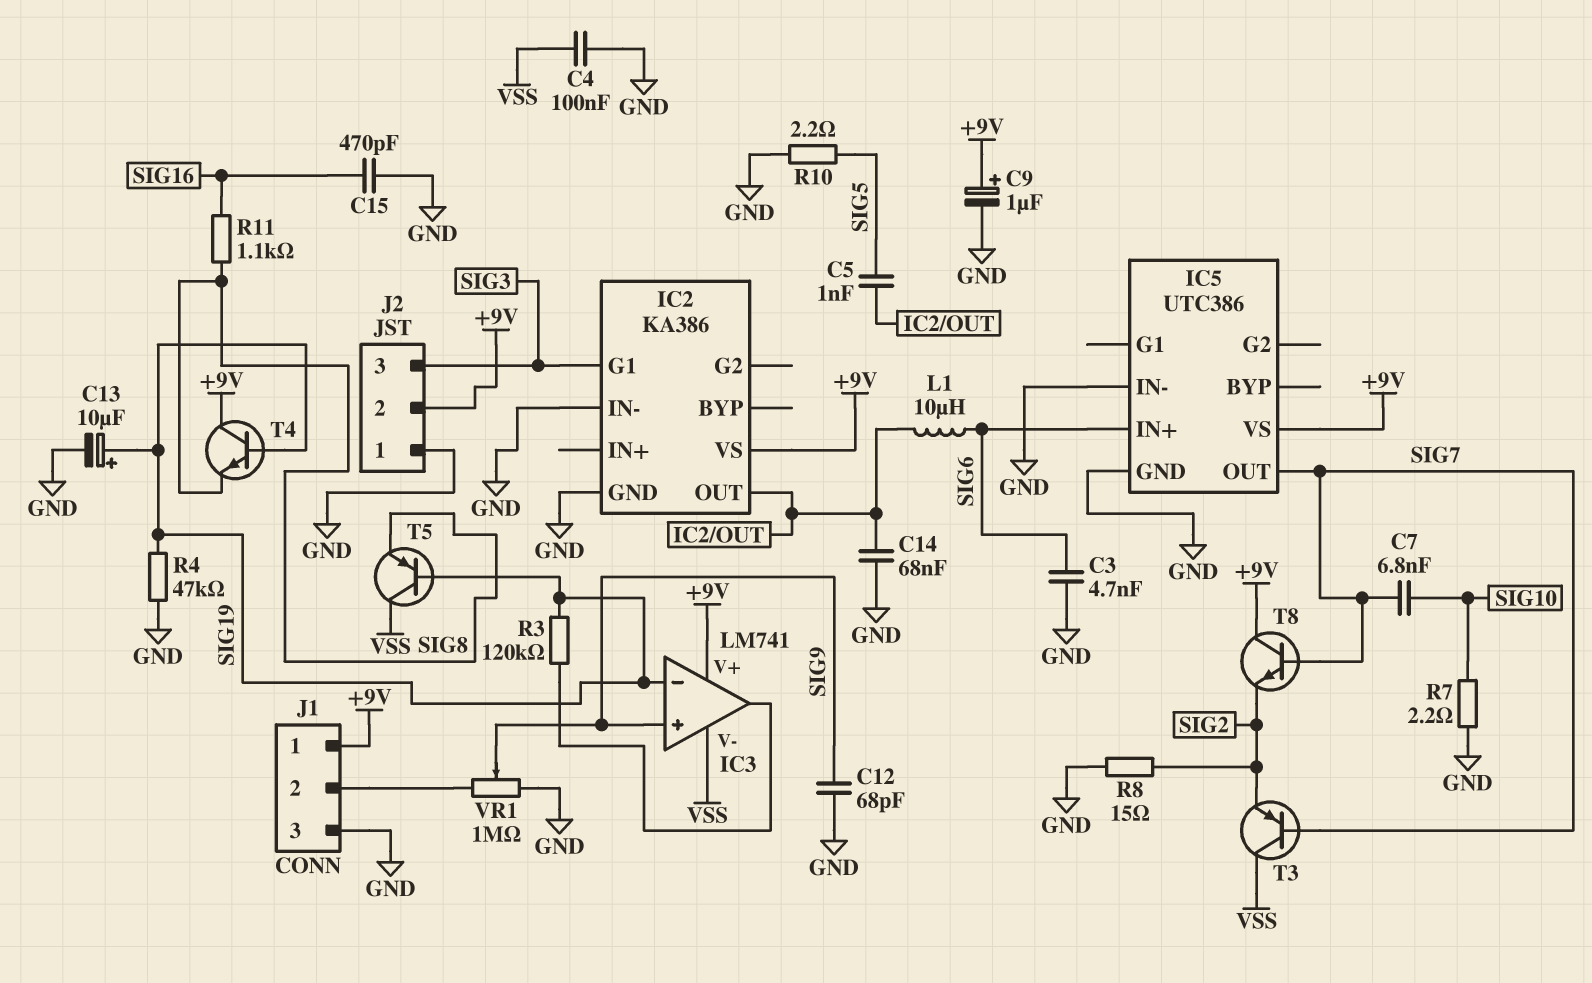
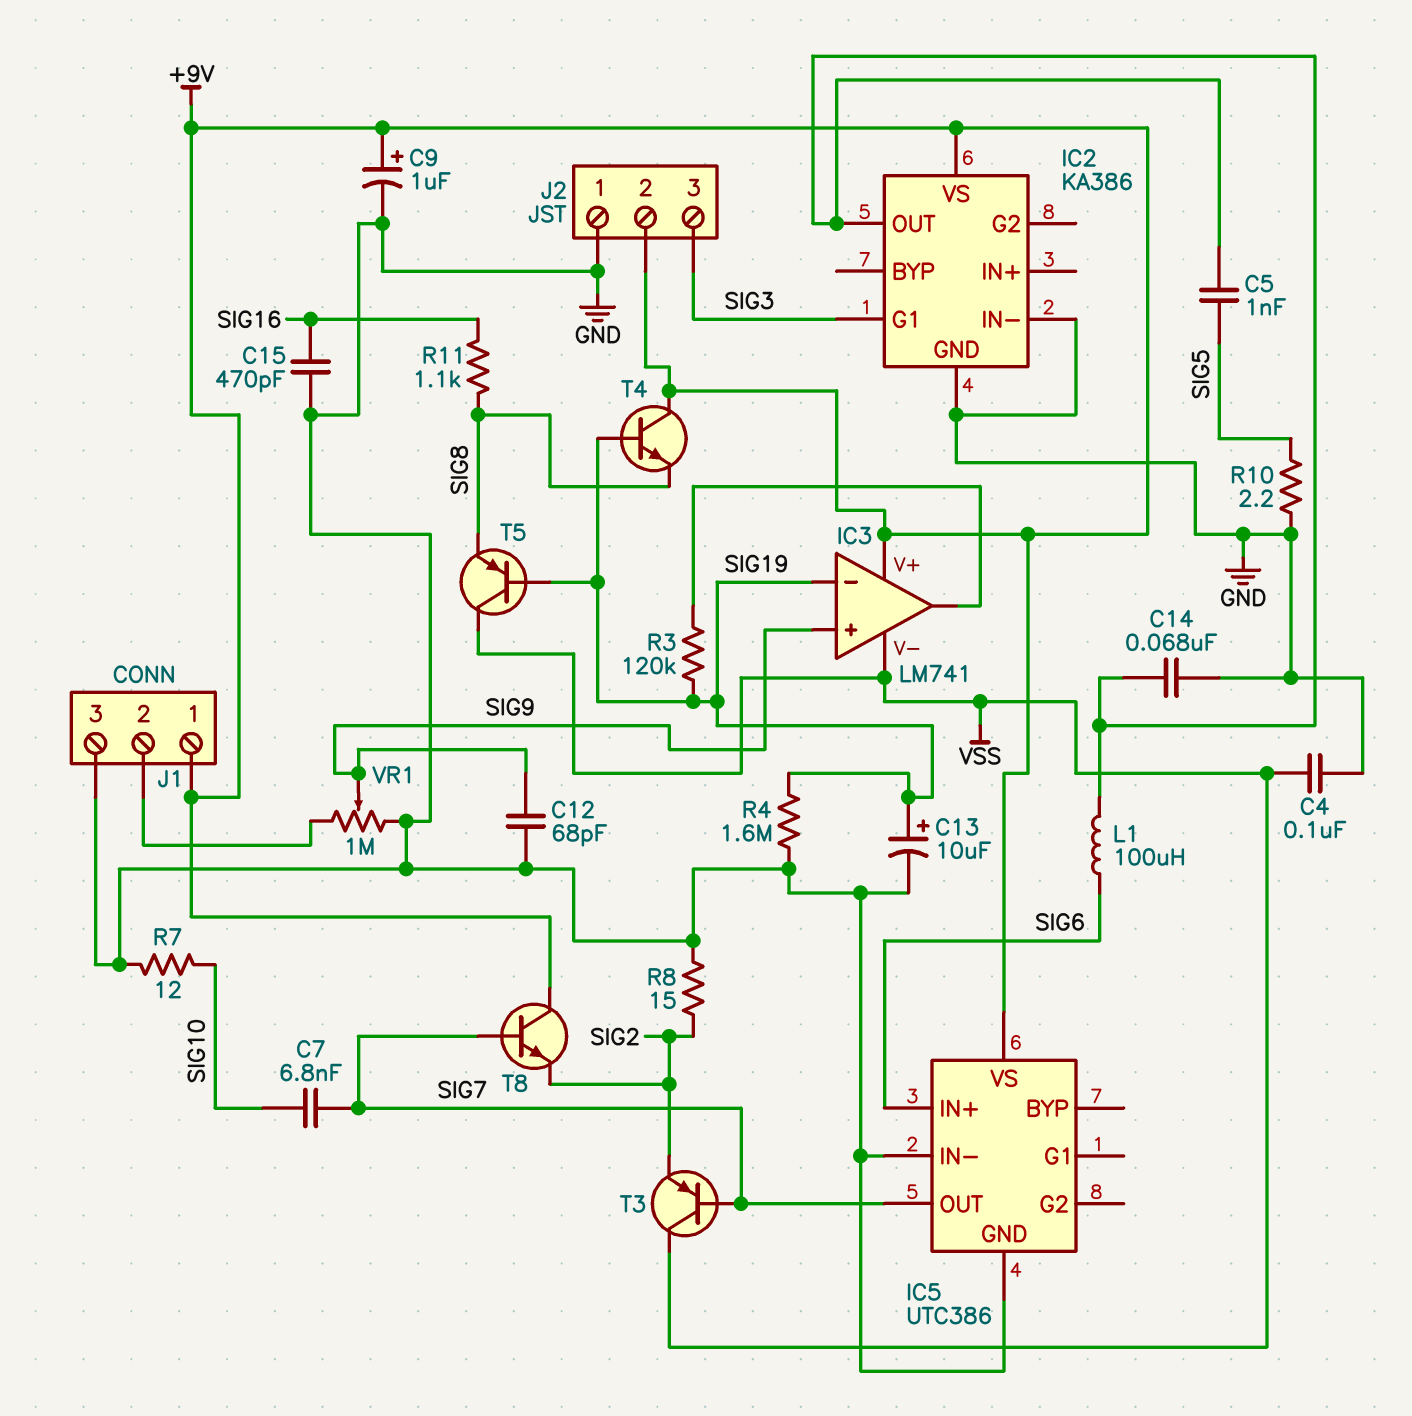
C3: 4.7nF (GND, SIG6) -> none
L1: 10uH (IC2/OUT, SIG6) -> 100uH (IC2/OUT, SIG6)
R4: 47k (GND, SIG19) -> 1.6M (GND, SIG19)
R7: 2.2 (GND, SIG10) -> 12 (GND, SIG10)

